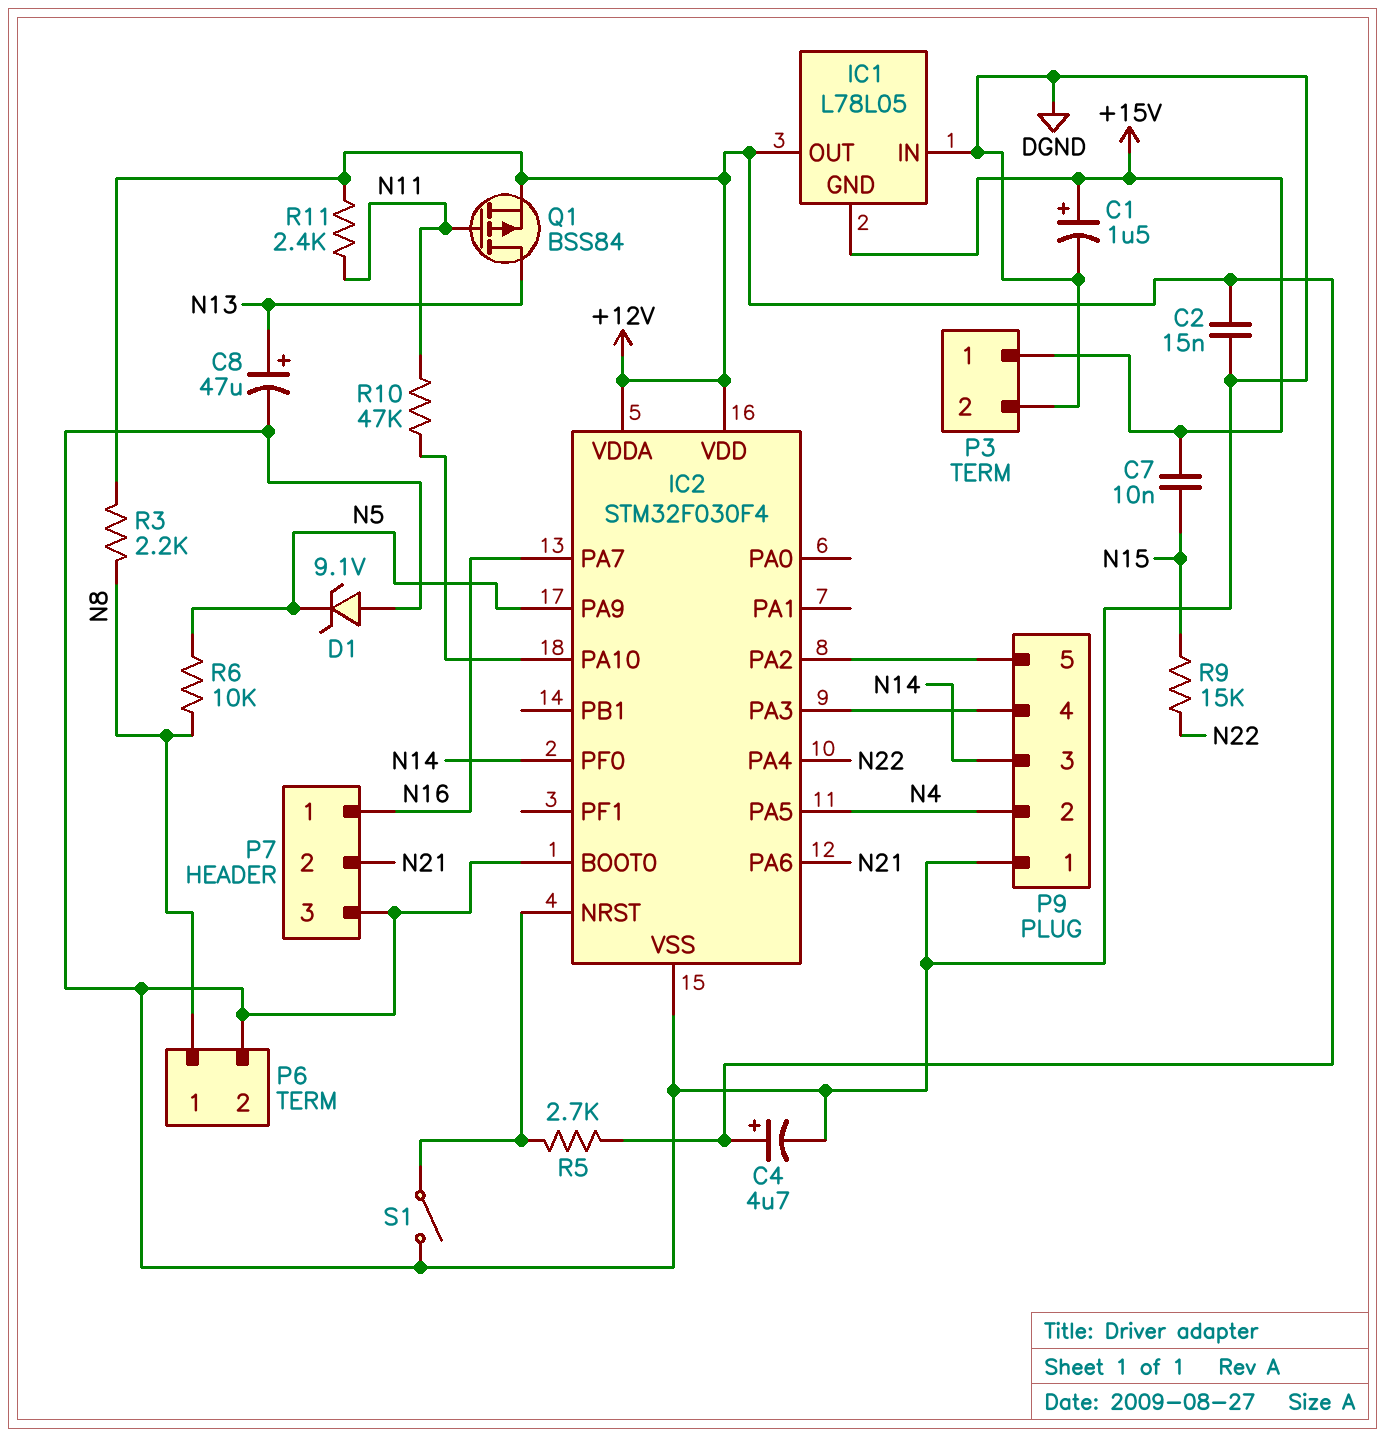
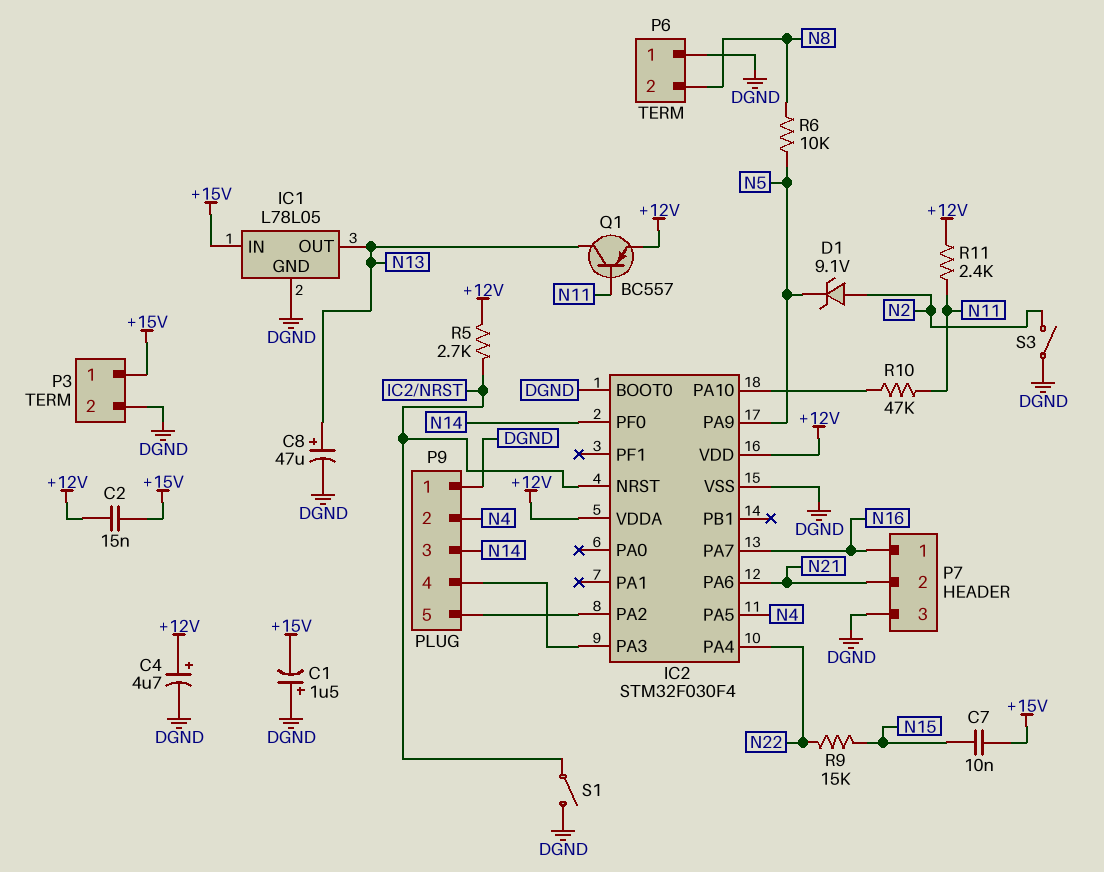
C1: 1.5uF (plus +15V, minus DGND) -> 1.5uF (plus DGND, minus +15V)
C2: 15nF (+12V, DGND) -> 15nF (+12V, +15V)
D1: zener 9.1V (A DGND, K N5) -> zener 9.1V (A N2, K N5)
IC1 pin GND: +15V -> DGND
IC1 pin IN: DGND -> +15V
IC1 pin OUT: +12V -> N13
P6 pin 1: N8 -> DGND
P6 pin 2: DGND -> N8
Q1: PMOS BSS84 (G N11, D N13, S +12V) -> PNP BC557 (B N11, C N13, E +12V)
R3: 2.2k (+12V, N8) -> none
S3: none -> switch (DGND, N2)

